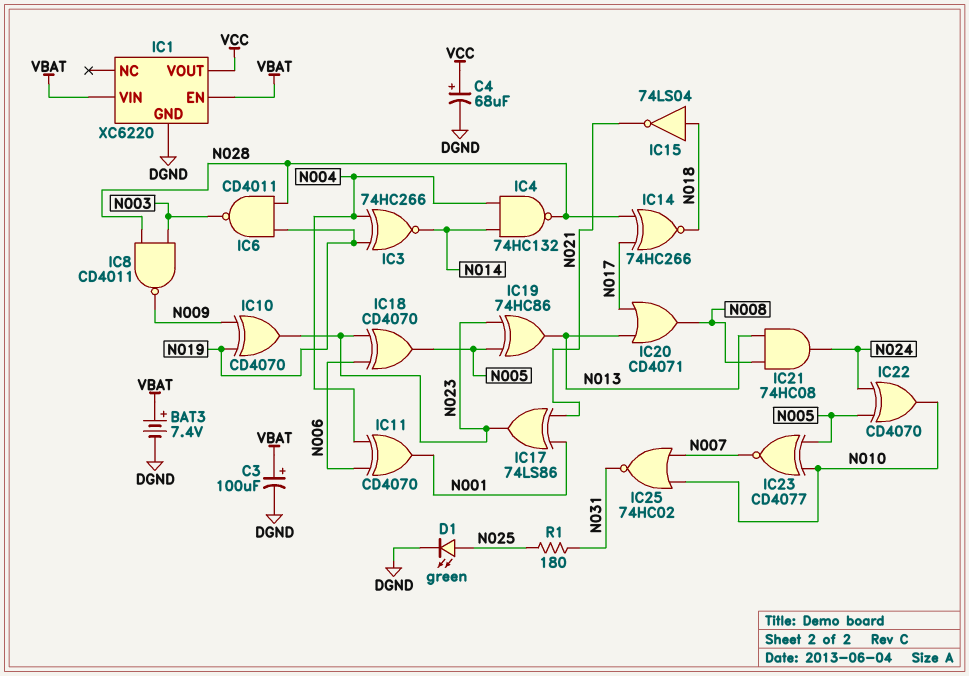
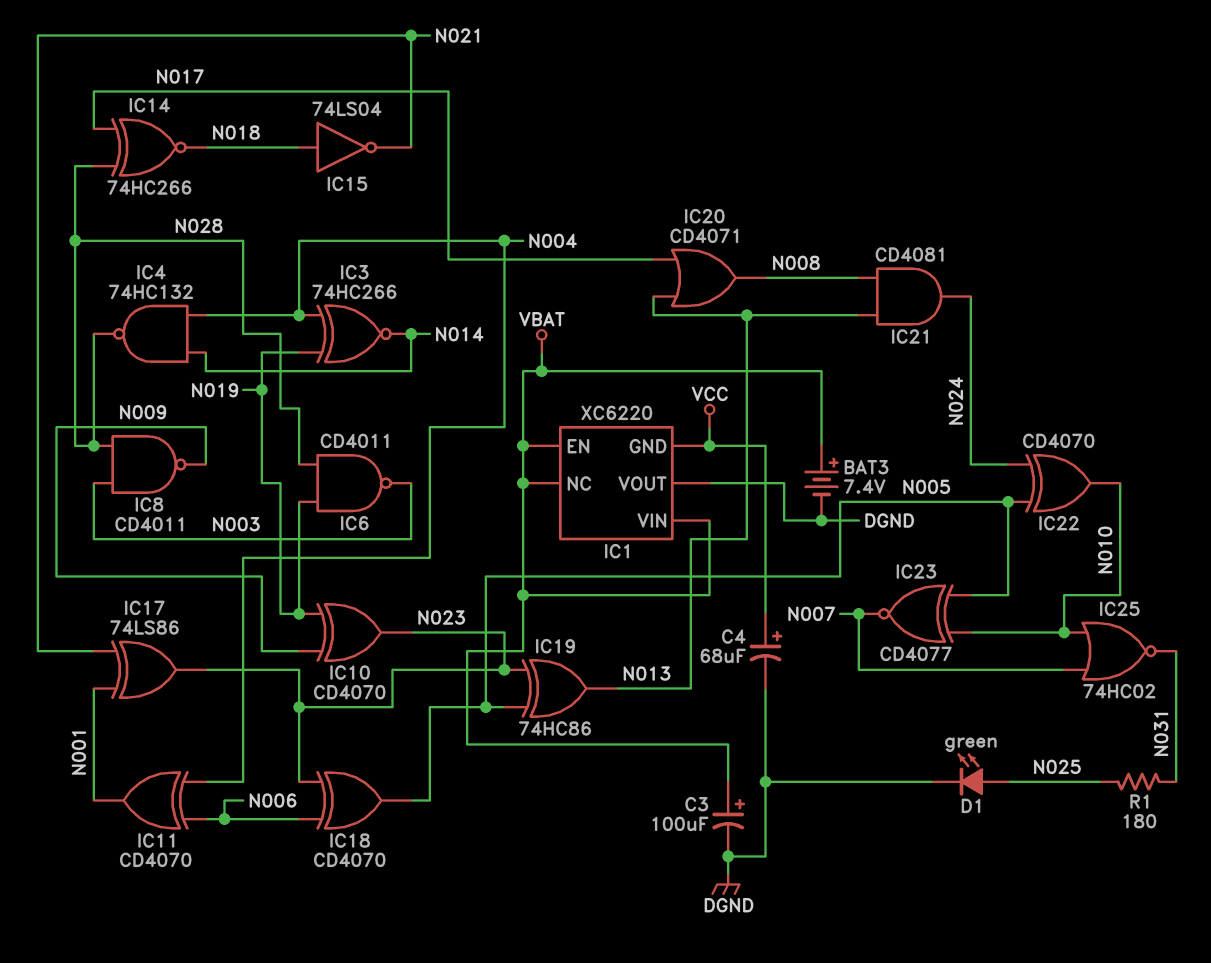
IC1 pin GND: DGND -> VCC
IC1 pin NC: none -> VBAT
IC1 pin VOUT: VCC -> DGND
IC21: AND 74HC08 (in N008, in N013, out N024) -> AND CD4081 (in N008, in N013, out N024)

